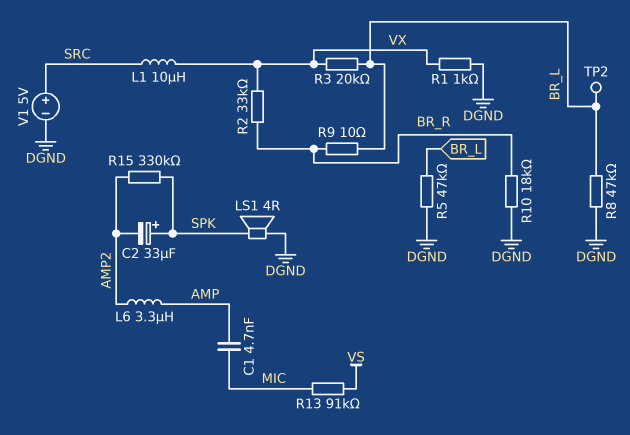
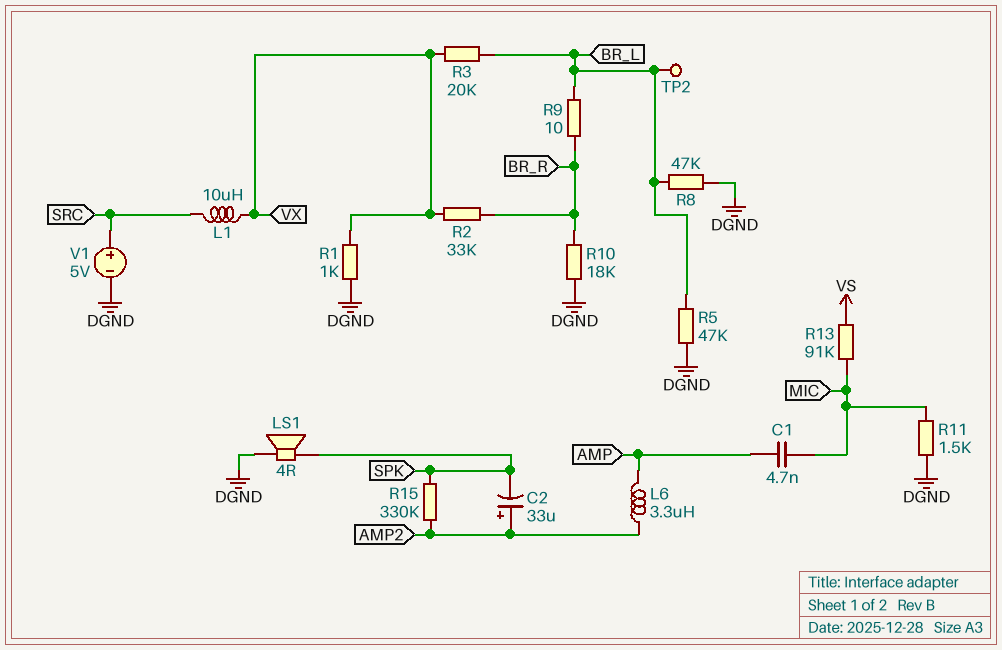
C2: 33uF (plus SPK, minus AMP2) -> 33uF (plus AMP2, minus SPK)
R11: none -> 1.5k (DGND, MIC)

